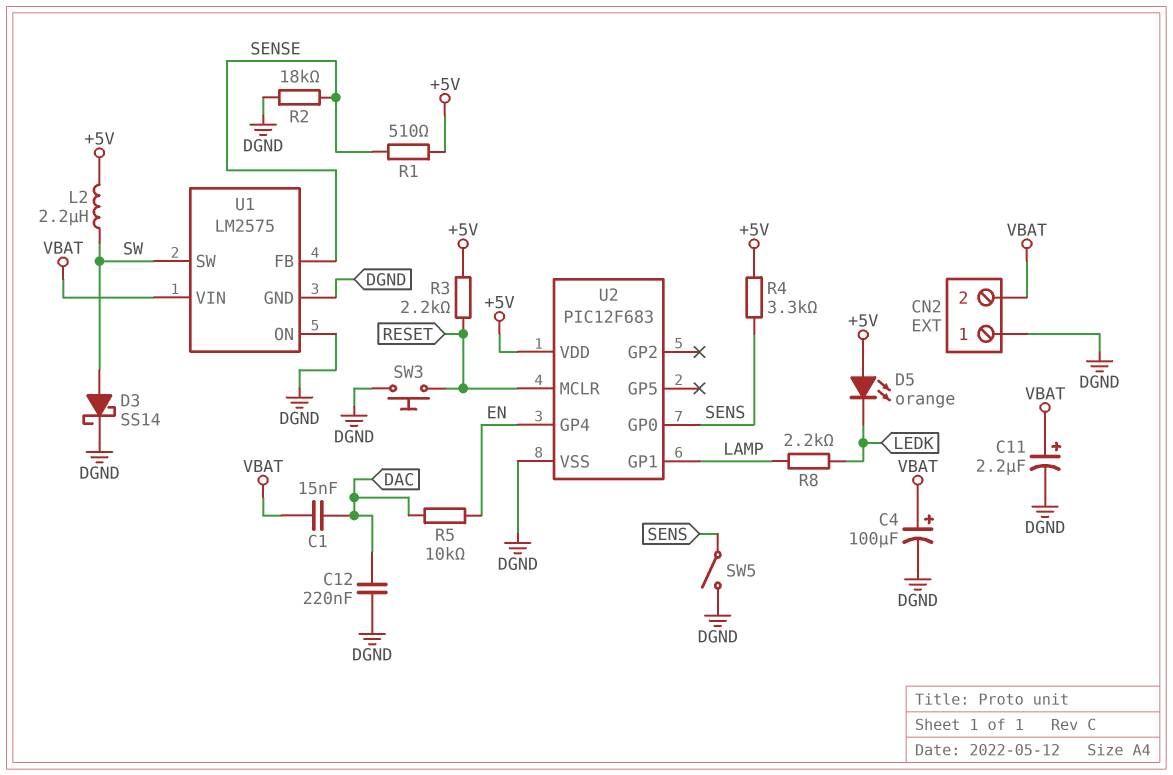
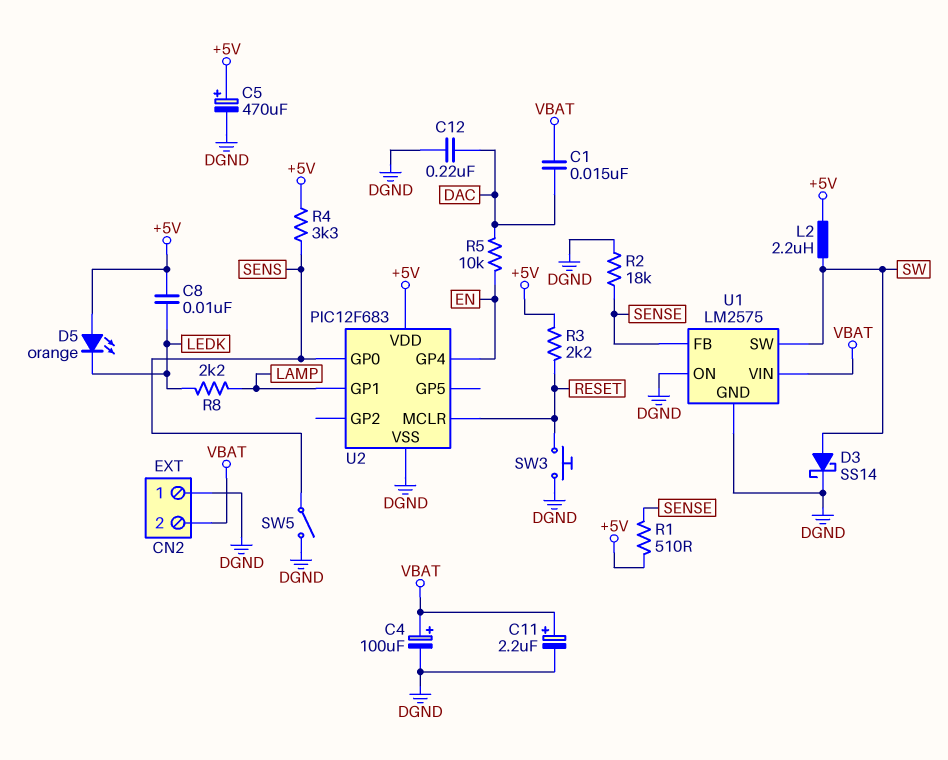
C5: none -> 470uF (plus +5V, minus DGND)
C8: none -> 10nF (+5V, LEDK)

